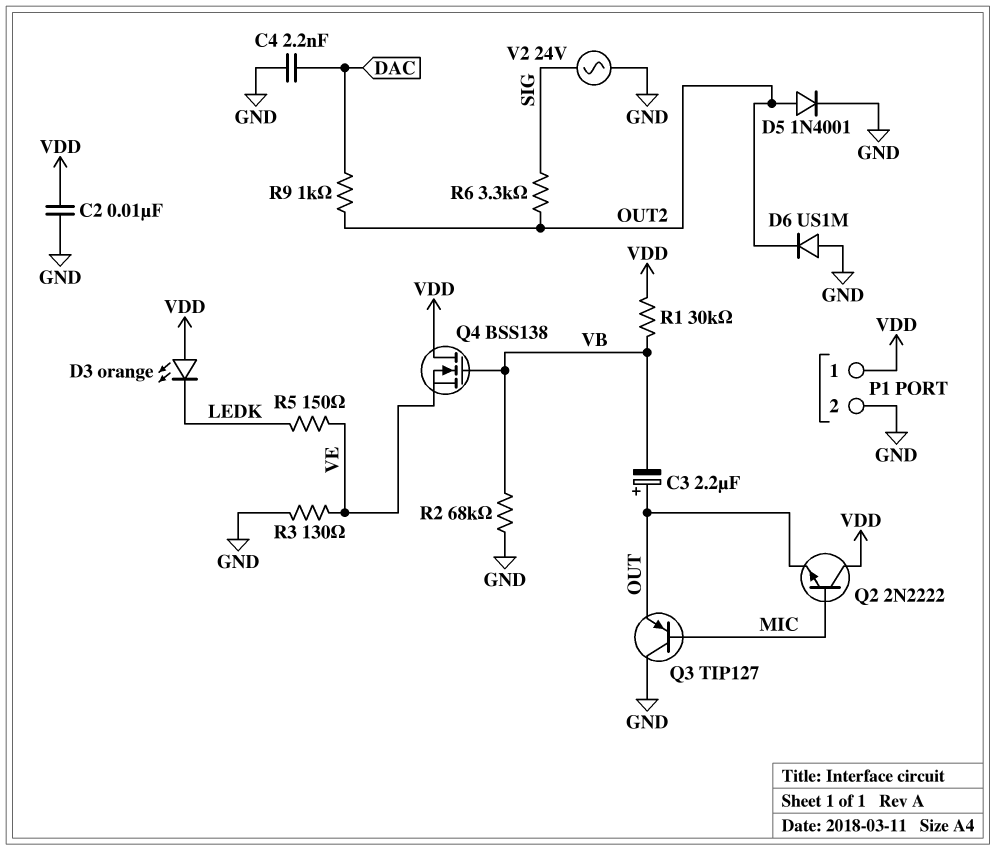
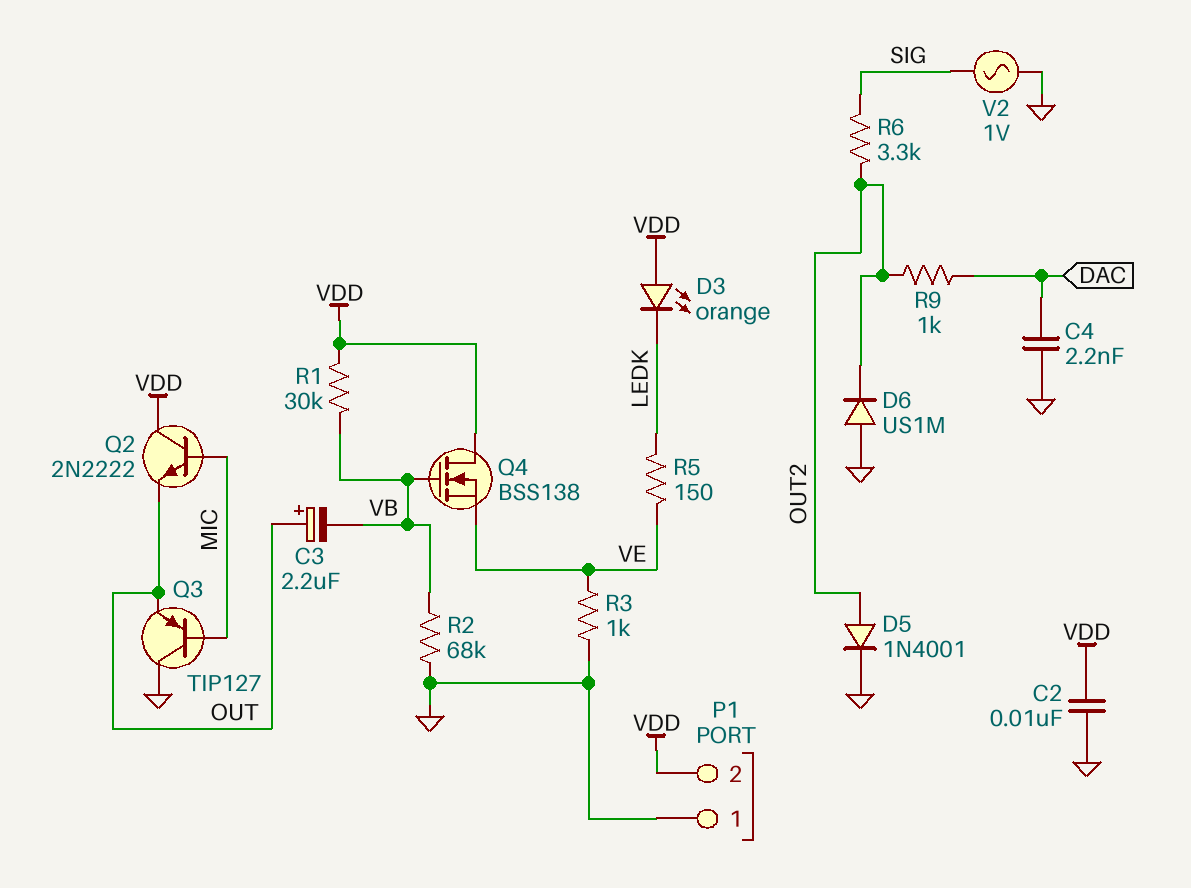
P1 pin 1: VDD -> GND
P1 pin 2: GND -> VDD
R3: 130 (GND, VE) -> 1k (GND, VE)
V2: AC 24V (GND, SIG) -> AC 1V (GND, SIG)

